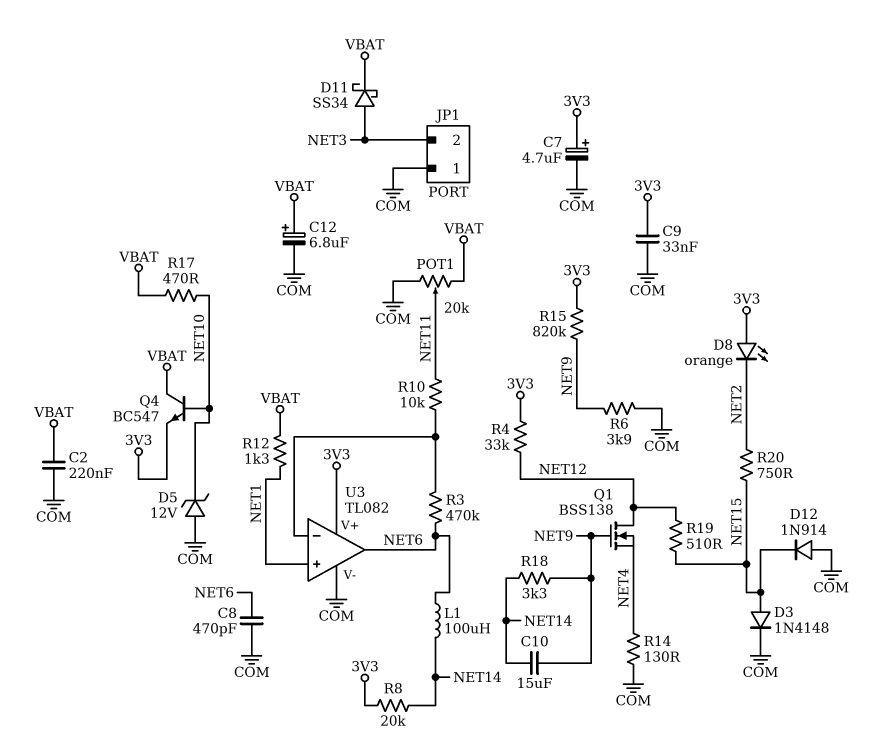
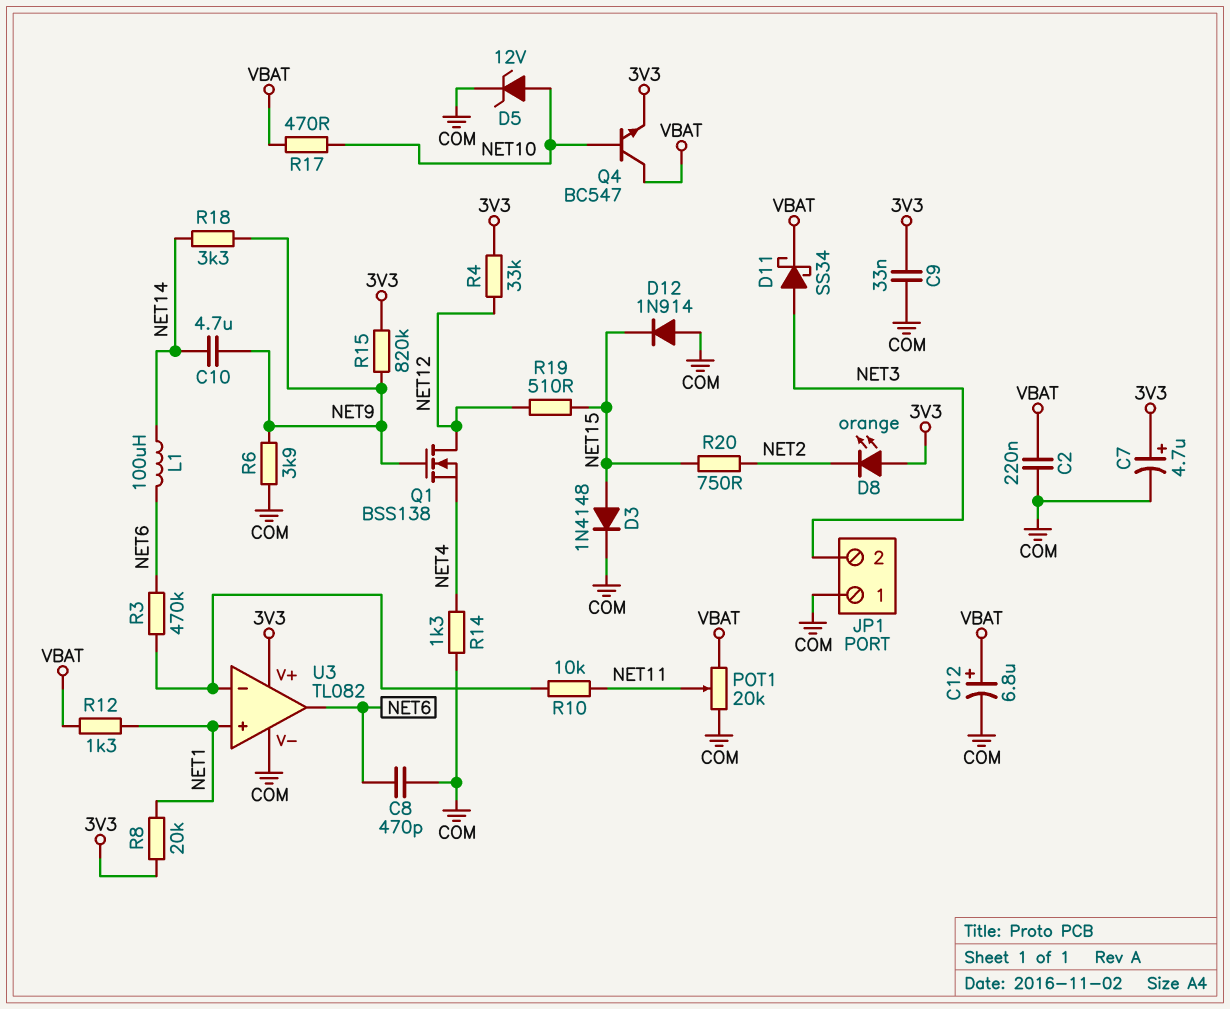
C10: 15uF (NET9, NET14) -> 4.7uF (NET9, NET14)
D5: zener 12V (A COM, K NET10) -> zener 12V (A NET10, K COM)
R8: 20k (3V3, NET14) -> 20k (3V3, NET1)
R14: 130 (COM, NET4) -> 1.3k (COM, NET4)

